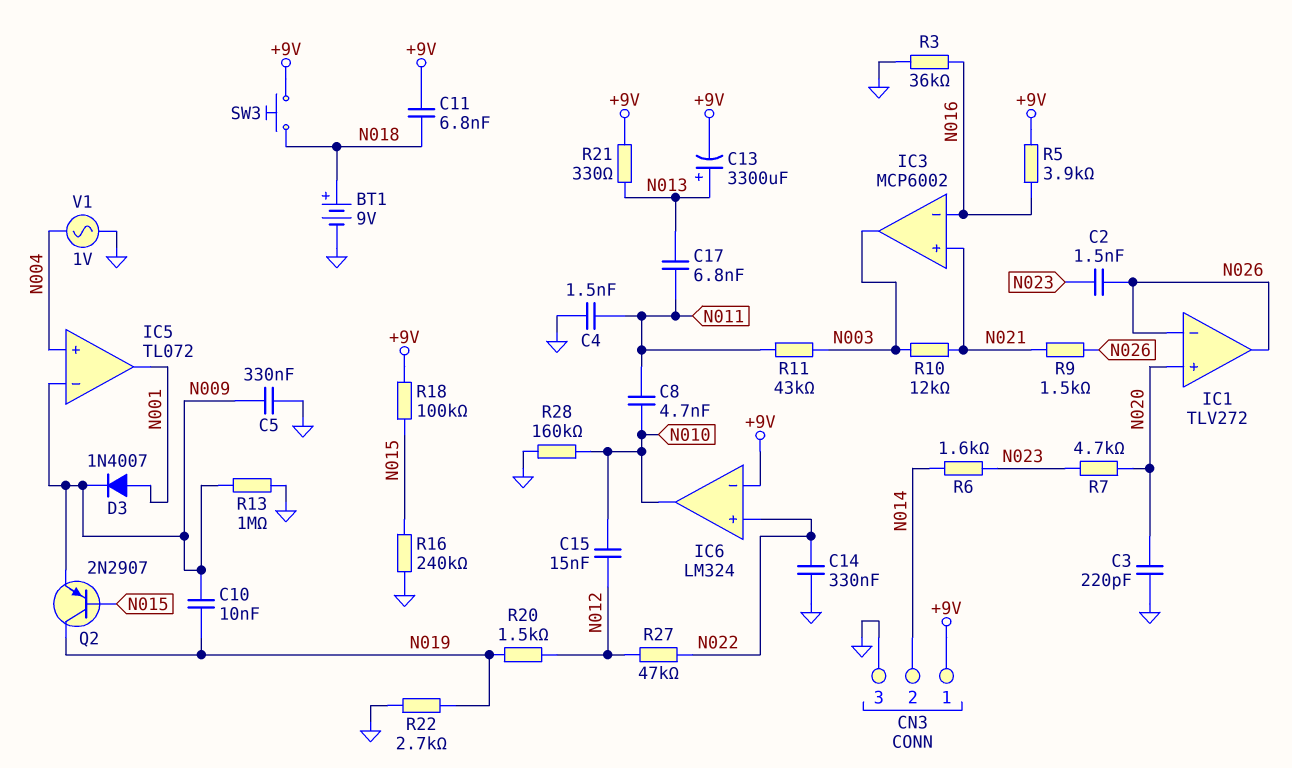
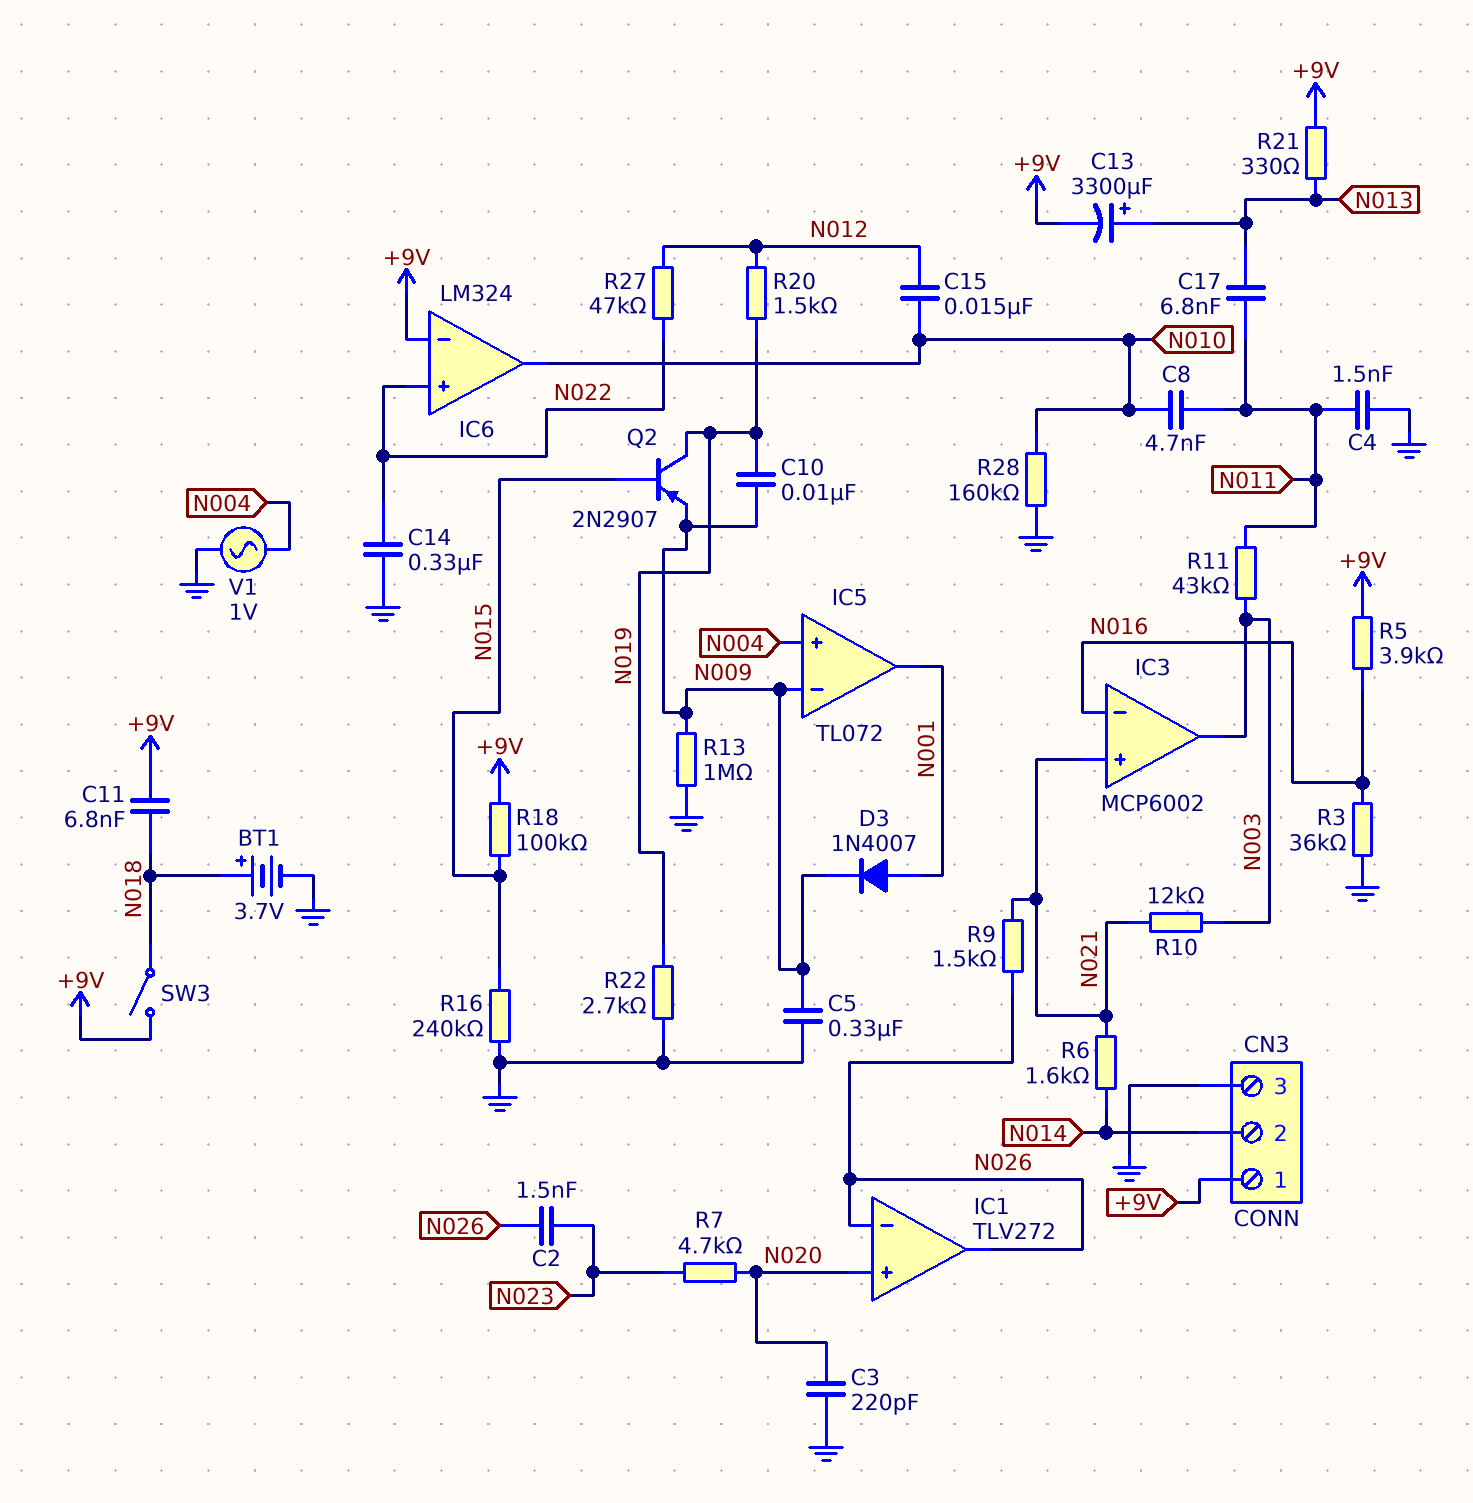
BT1: 9V (plus N018, minus GND) -> 3.7V (plus N018, minus GND)
R6: 1.6k (N014, N023) -> 1.6k (N014, N021)
SW3: button (+9V, N018) -> switch (+9V, N018)

